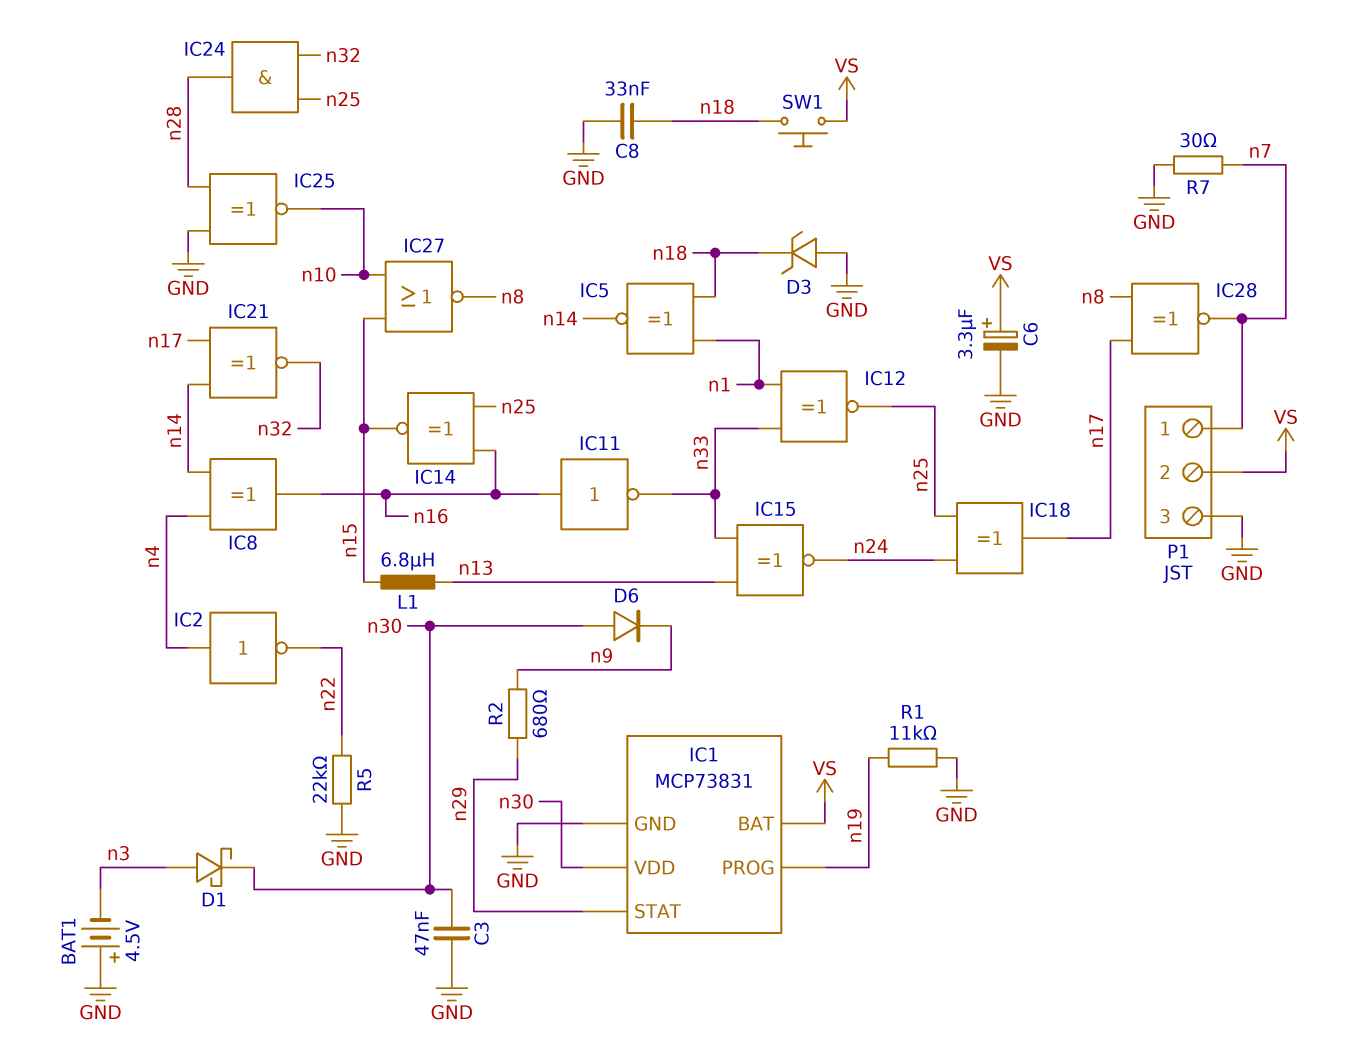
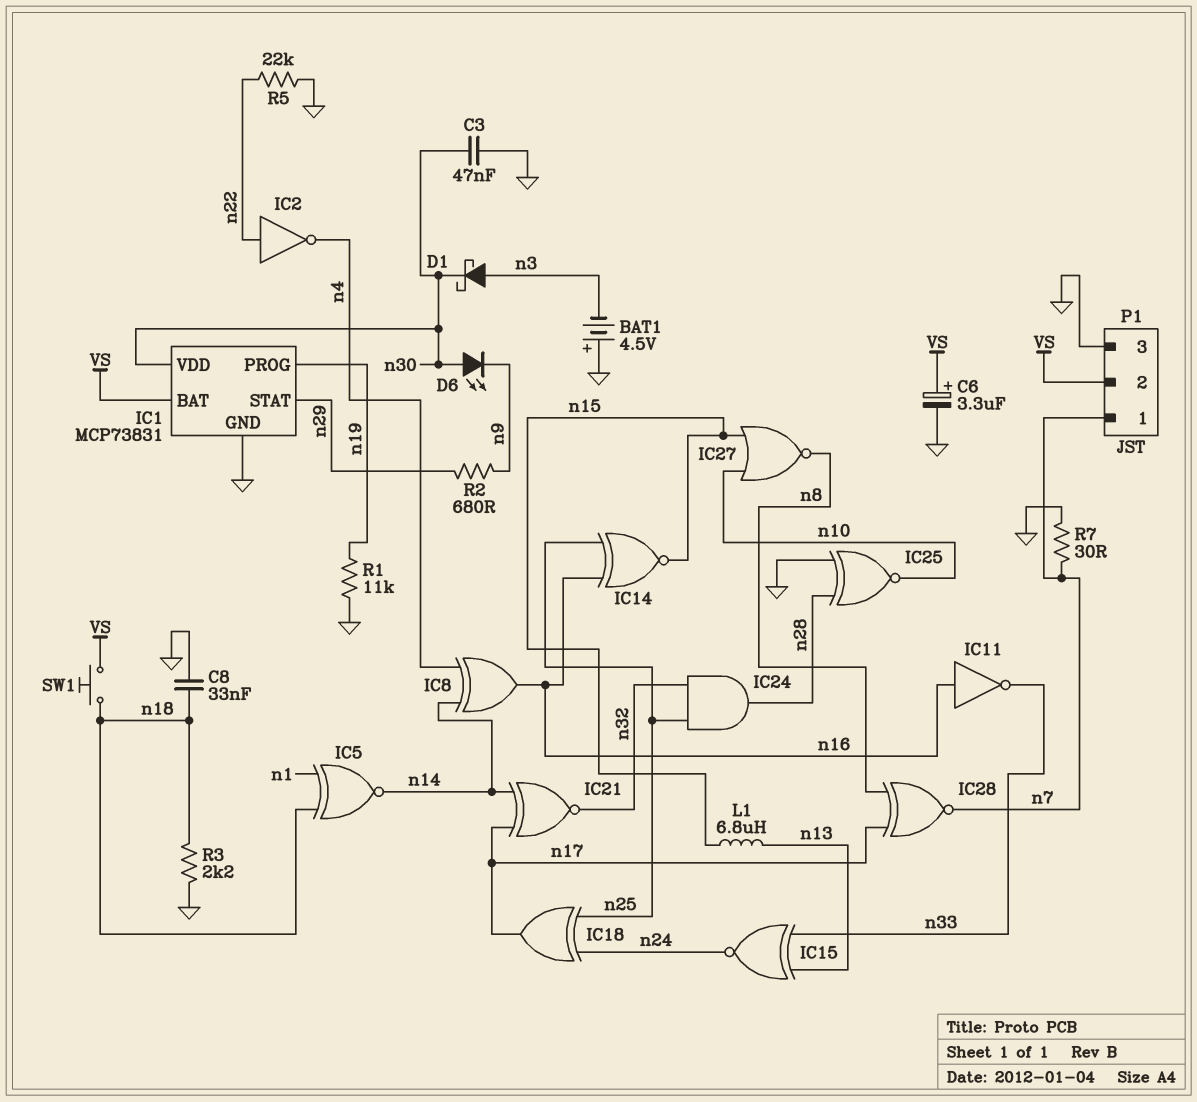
D3: zener (A GND, K n18) -> none
D6: diode (A n30, K n9) -> LED (A n30, K n9)
IC2: NOT (in n4, out n22) -> NOT (in n22, out n4)
IC12: XNOR (in n1, in n33, out n25) -> none
R3: none -> 2.2k (GND, n18)

